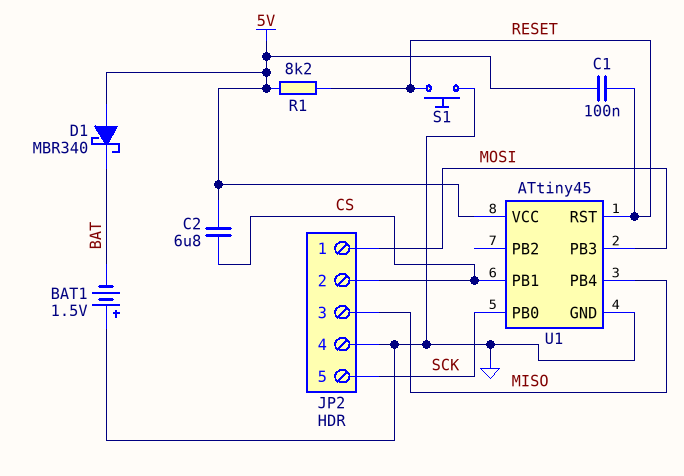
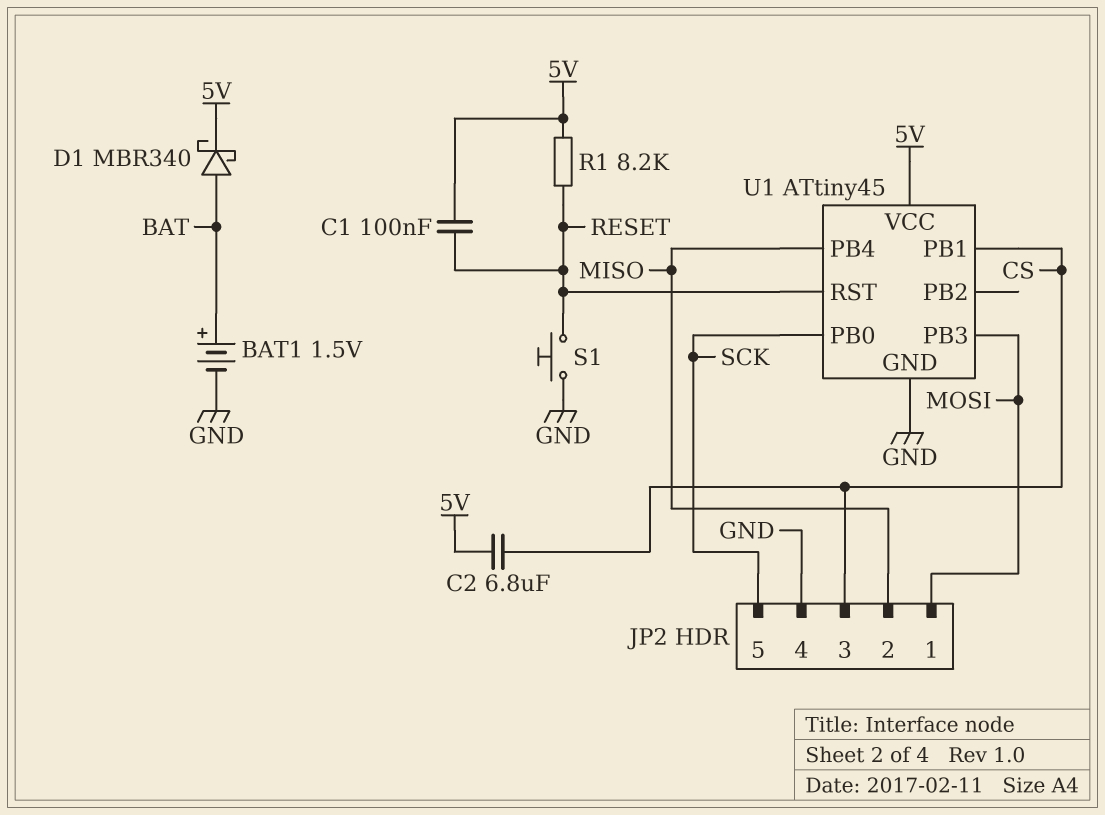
BAT1: 1.5V (plus GND, minus BAT) -> 1.5V (plus BAT, minus GND)
D1: schottky MBR340 (A 5V, K BAT) -> schottky MBR340 (A BAT, K 5V)
JP2 pin 2: CS -> MISO
JP2 pin 3: MISO -> CS

